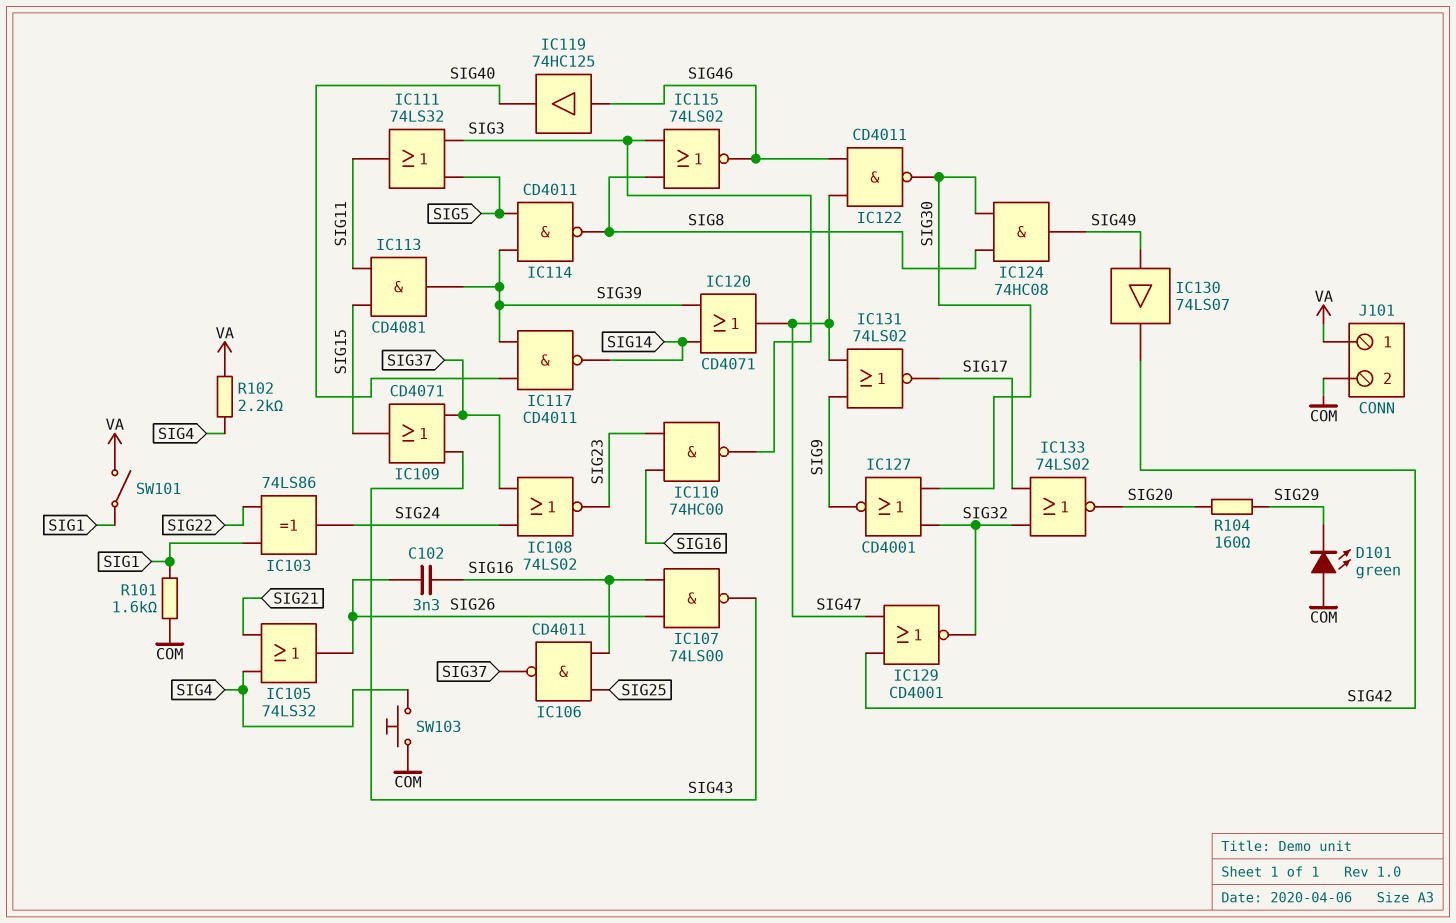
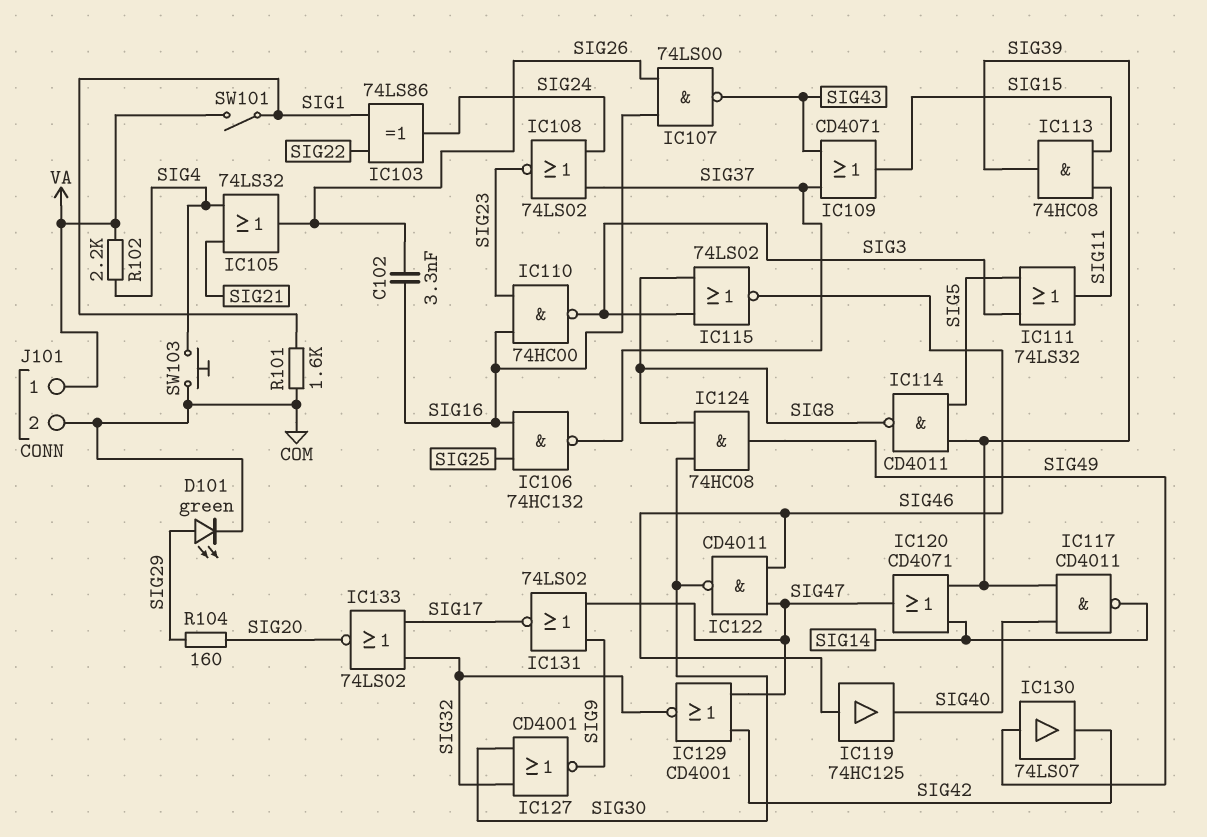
D101: LED green (A COM, K SIG29) -> LED green (A SIG29, K COM)
IC106: NAND CD4011 (in SIG16, in SIG25, out SIG37) -> NAND 74HC132 (in SIG16, in SIG25, out SIG37)
IC113: AND CD4081 (in SIG11, in SIG15, out SIG39) -> AND 74HC08 (in SIG11, in SIG15, out SIG39)

